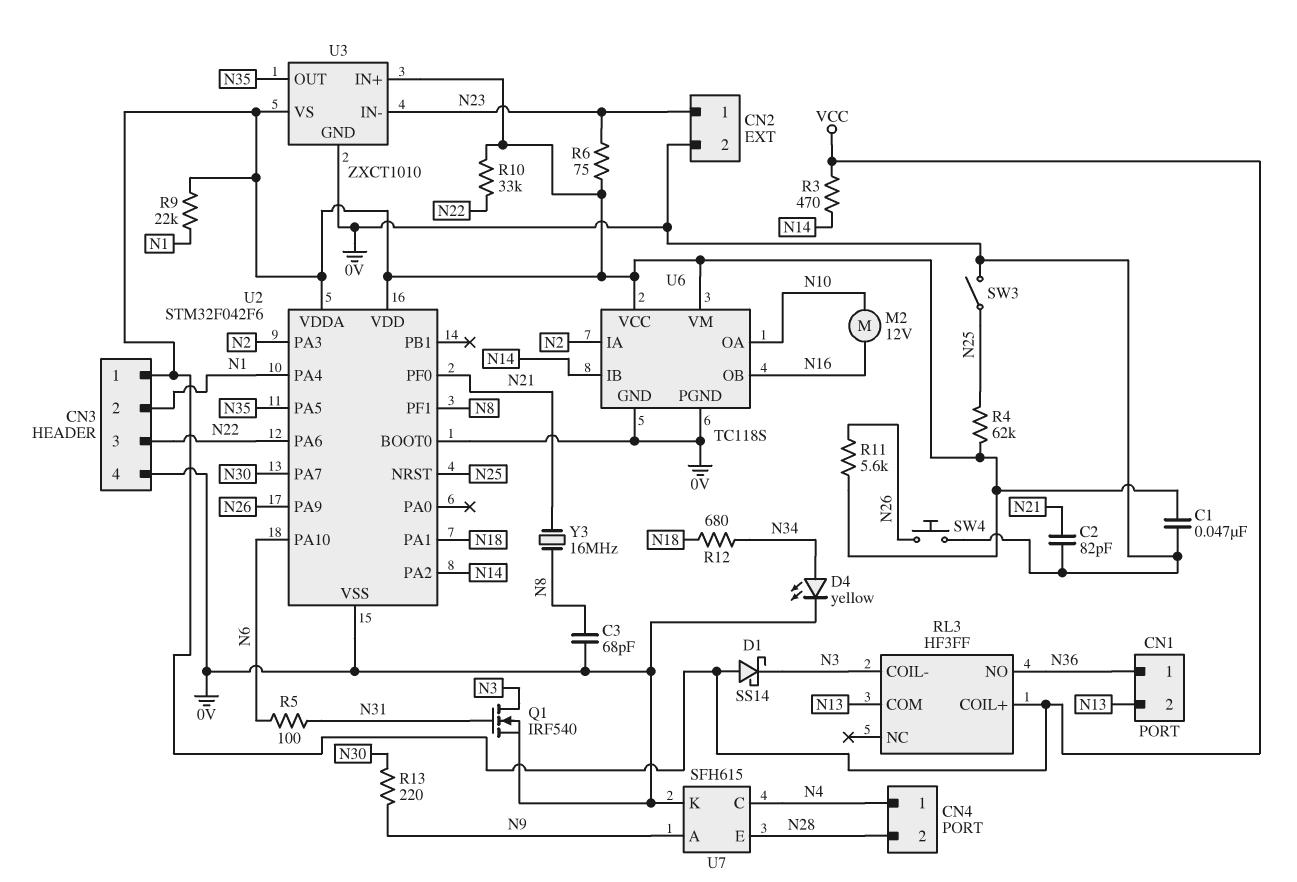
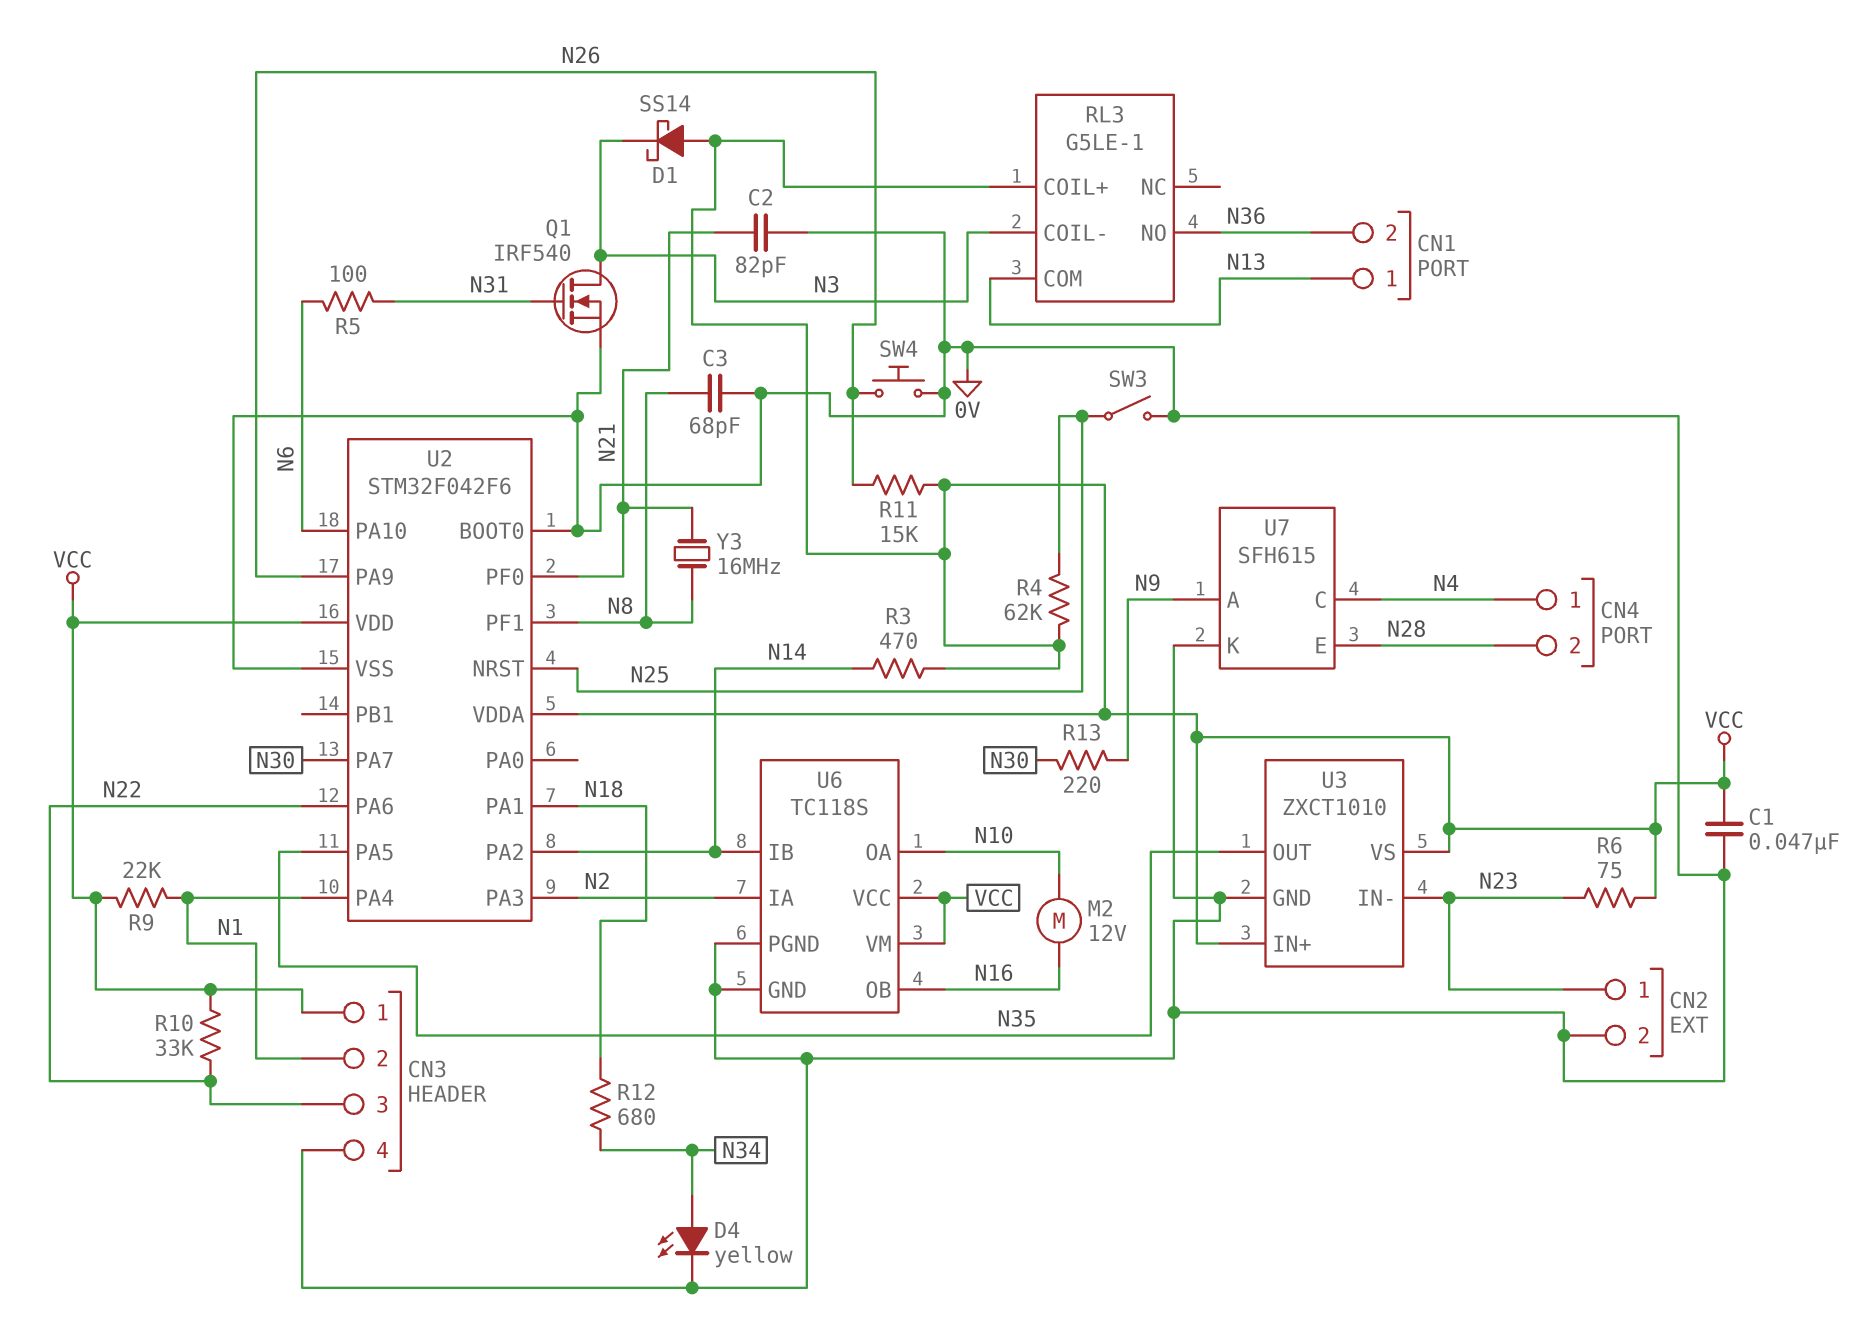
CN1 pin 1: N36 -> N13
CN1 pin 2: N13 -> N36
R11: 5.6k (N26, VCC) -> 15k (N26, VCC)
RL3: HF3FF -> G5LE-1

